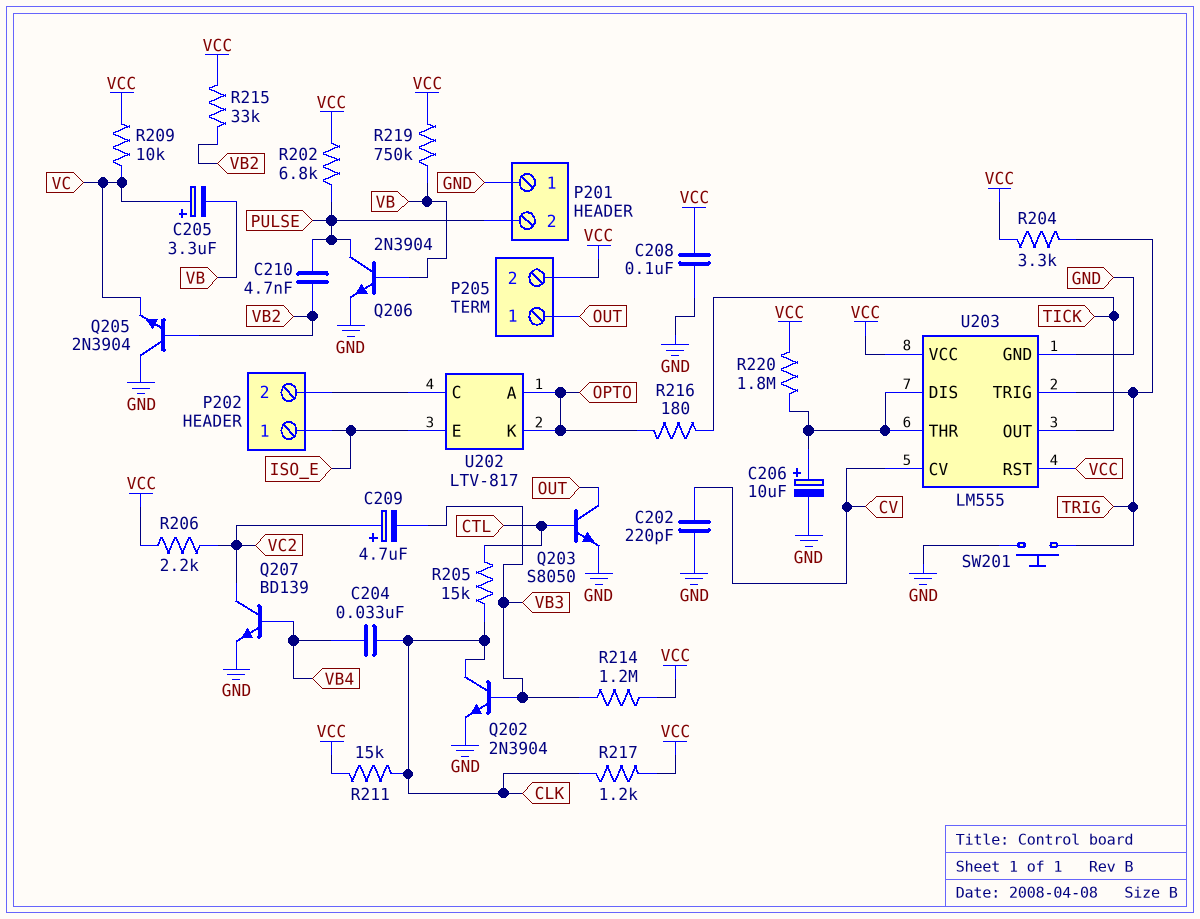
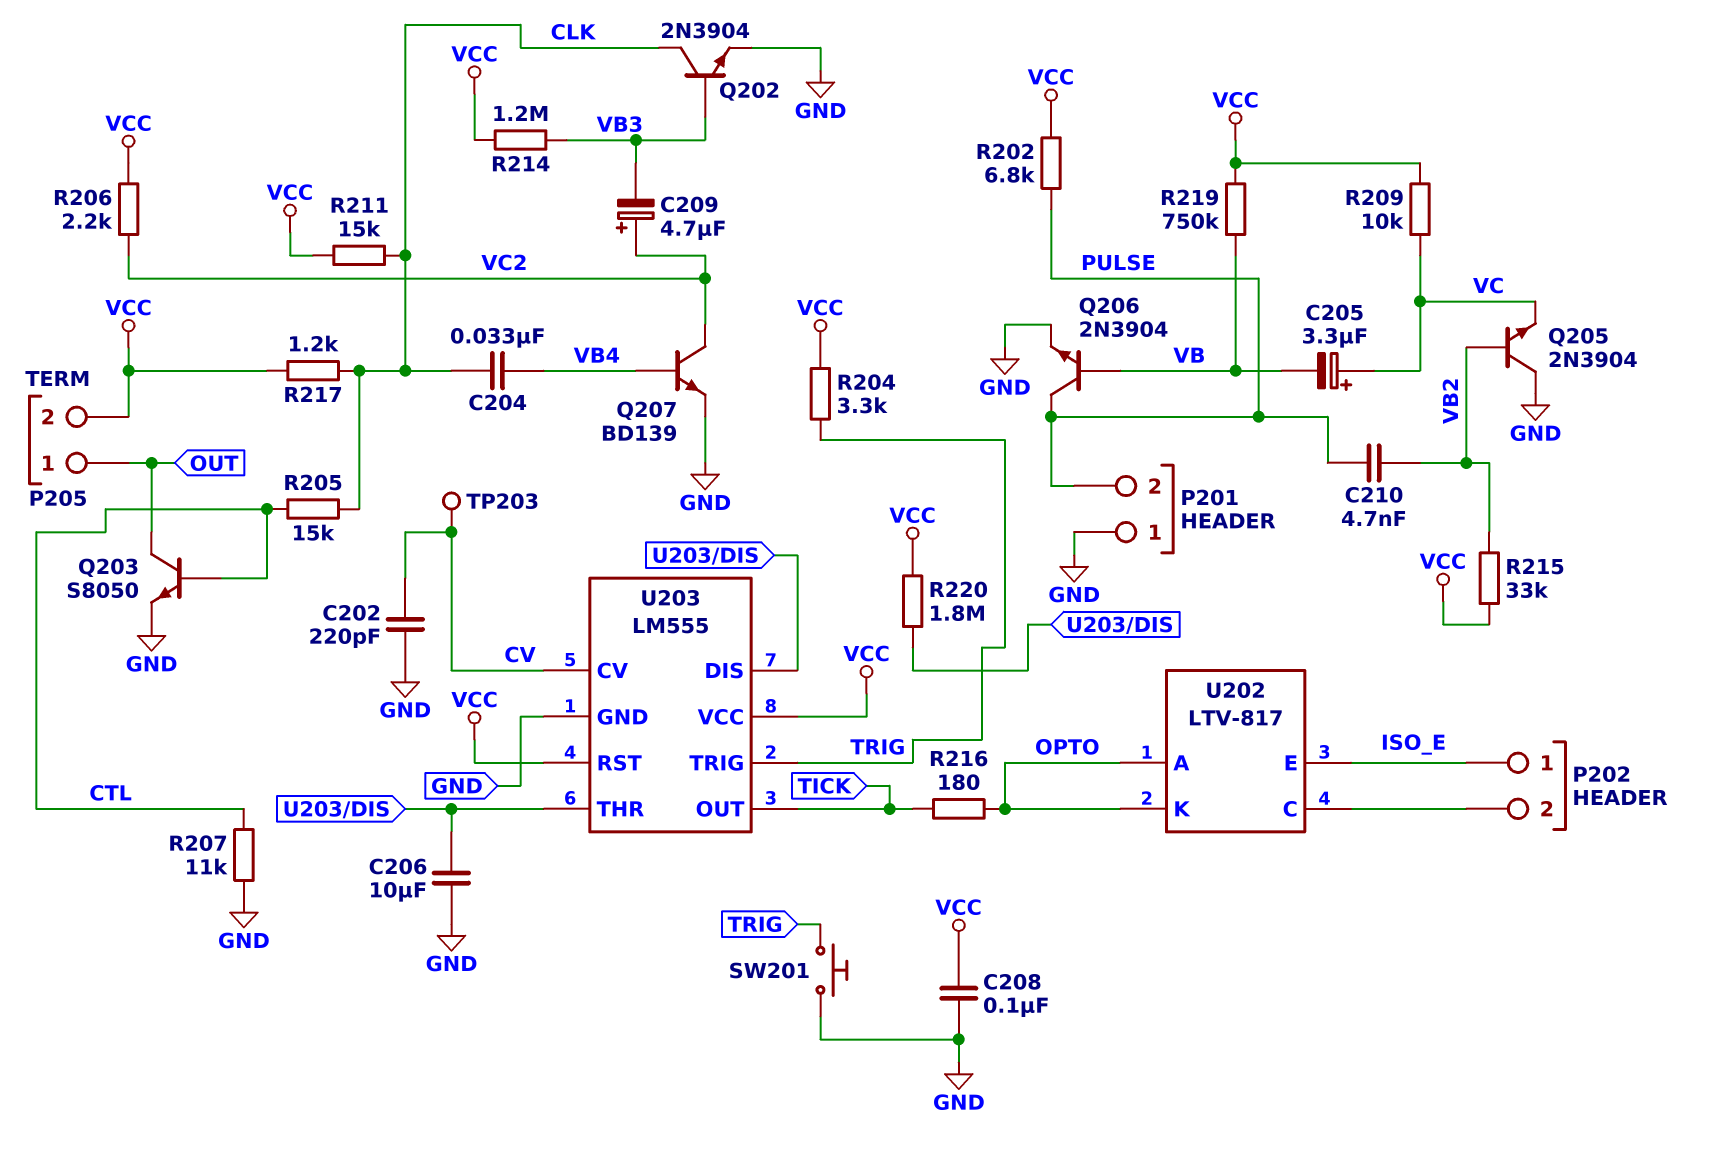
C206: 10uF (plus U203/DIS, minus GND) -> 10uF (GND, U203/DIS)
R207: none -> 11k (CTL, GND)
TP203: none -> test point (CV)

